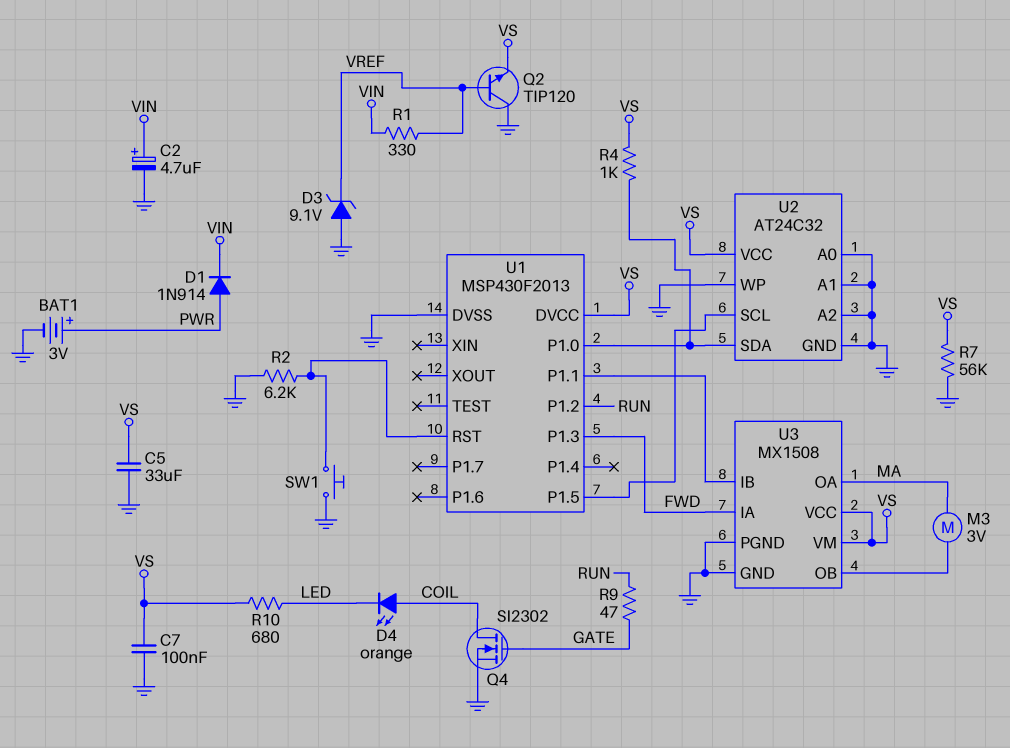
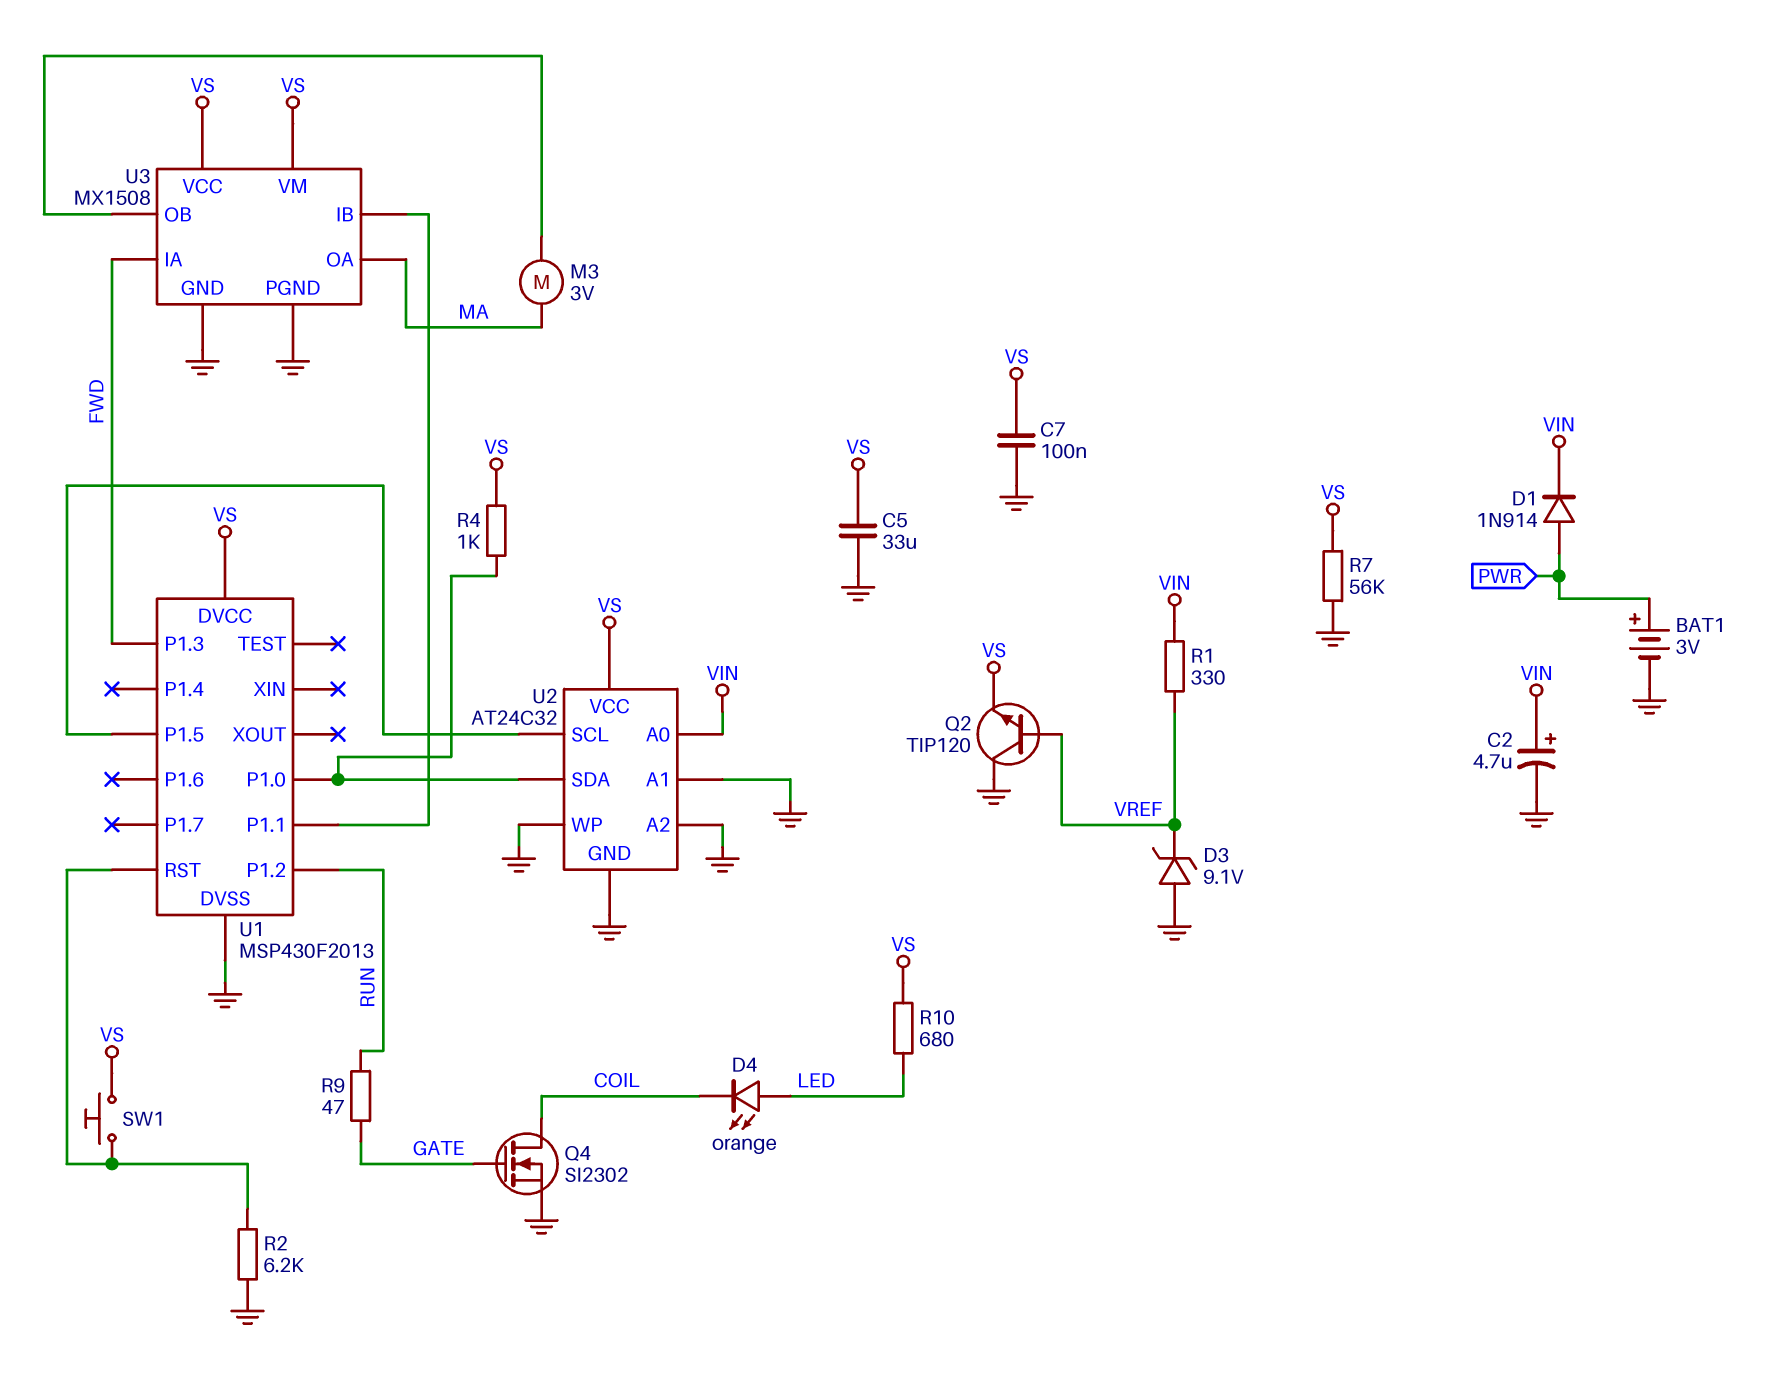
D4: LED orange (A COIL, K LED) -> LED orange (A LED, K COIL)
SW1: button (GND, U1/RST) -> button (U1/RST, VS)
U2 pin A0: GND -> VIN

